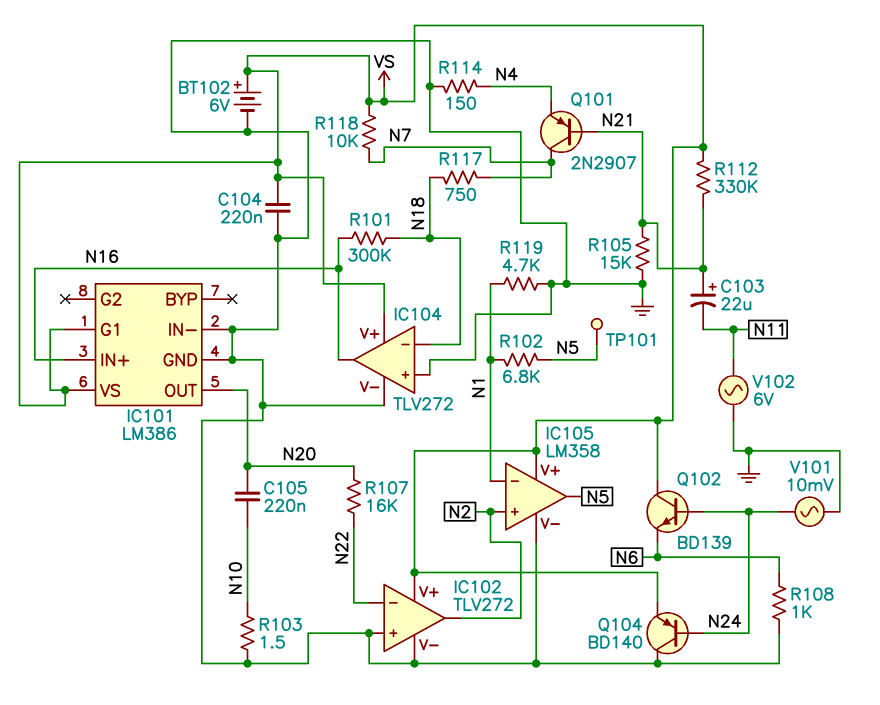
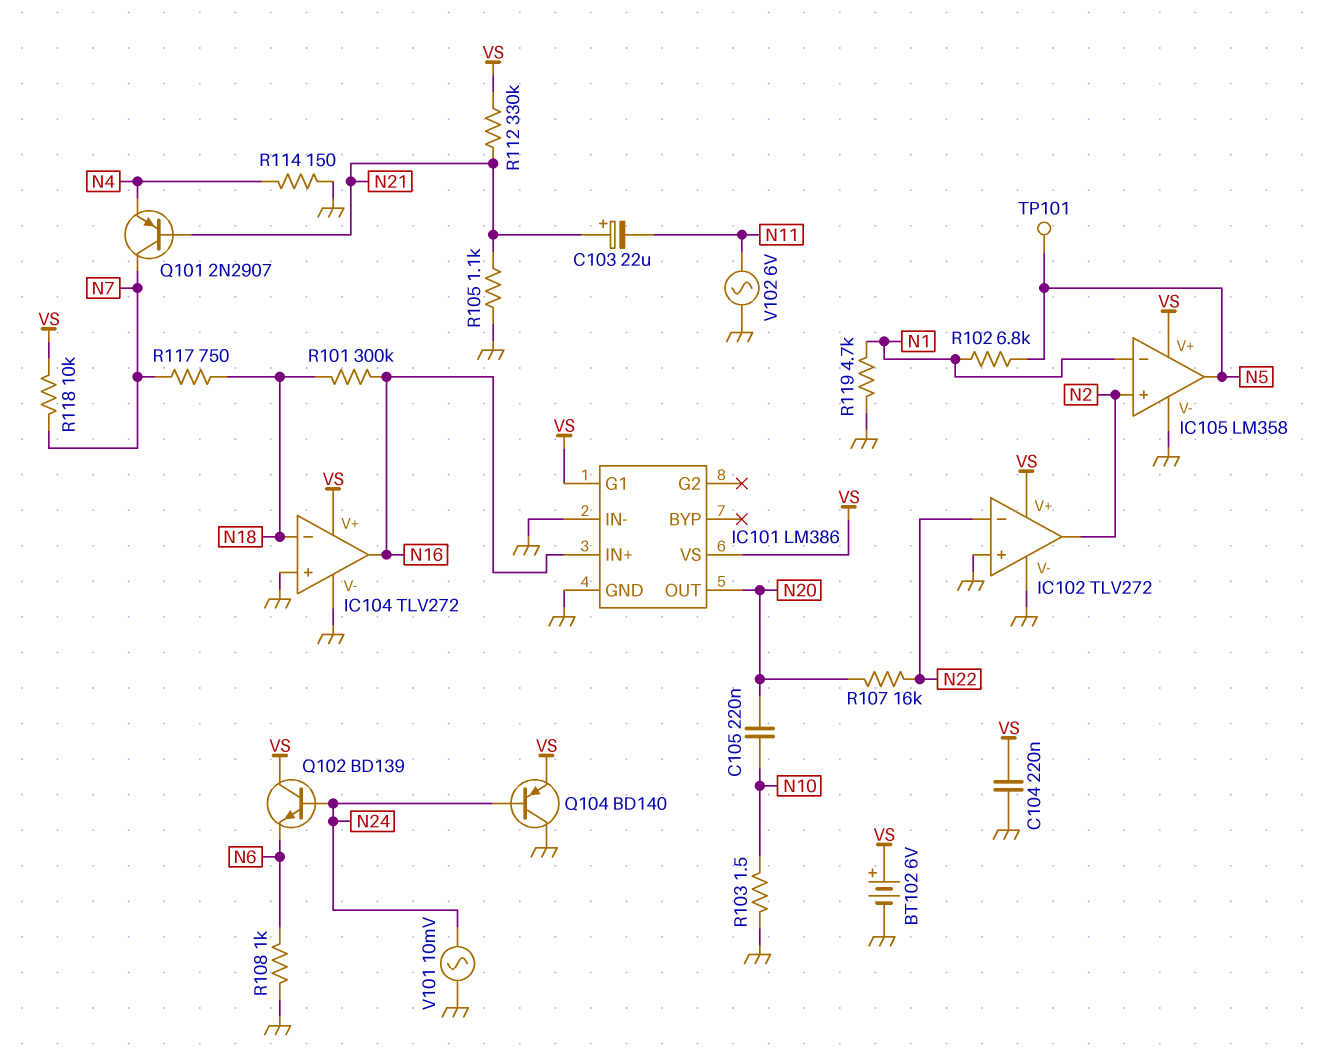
R105: 15k (GND, N21) -> 1.1k (GND, N21)

